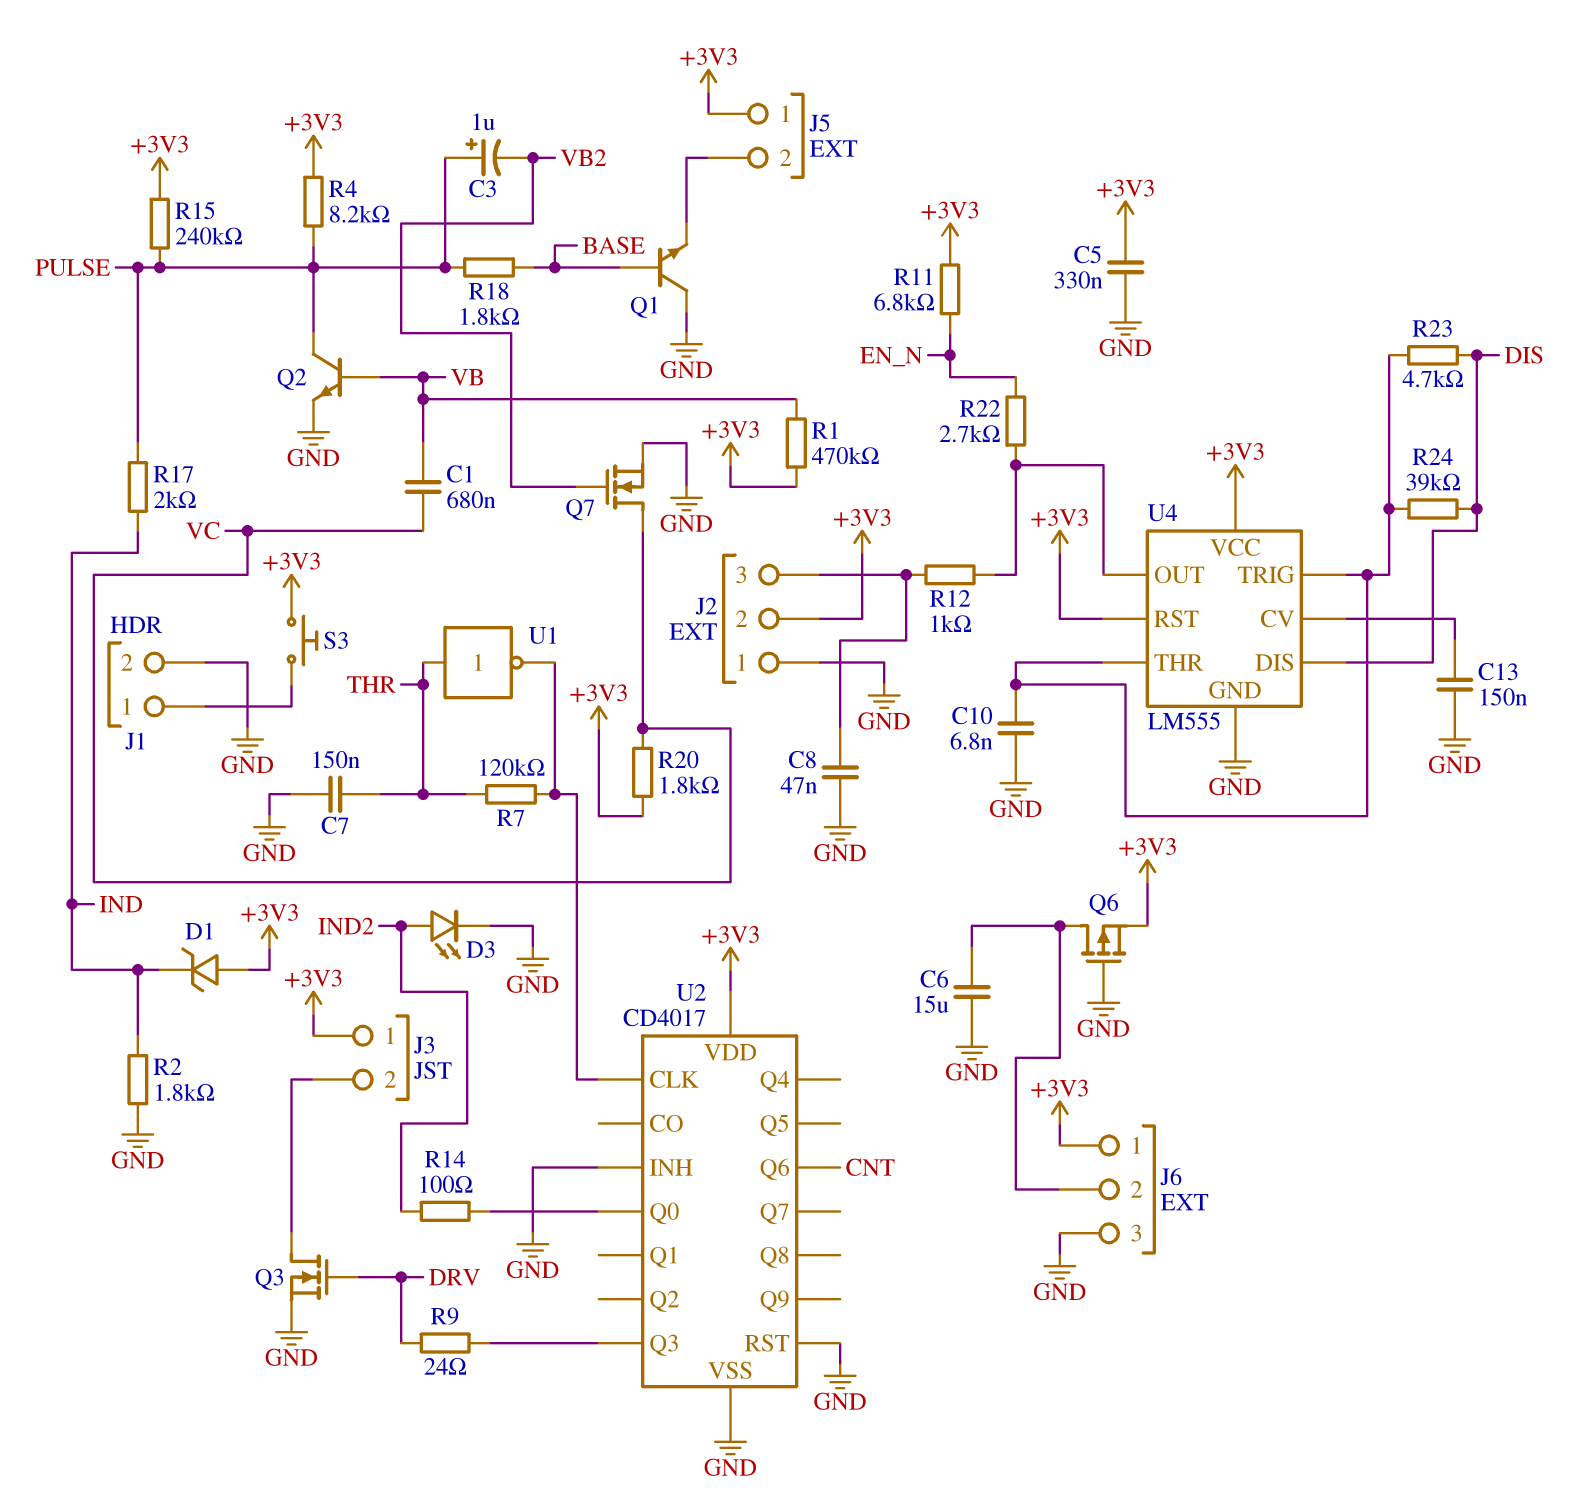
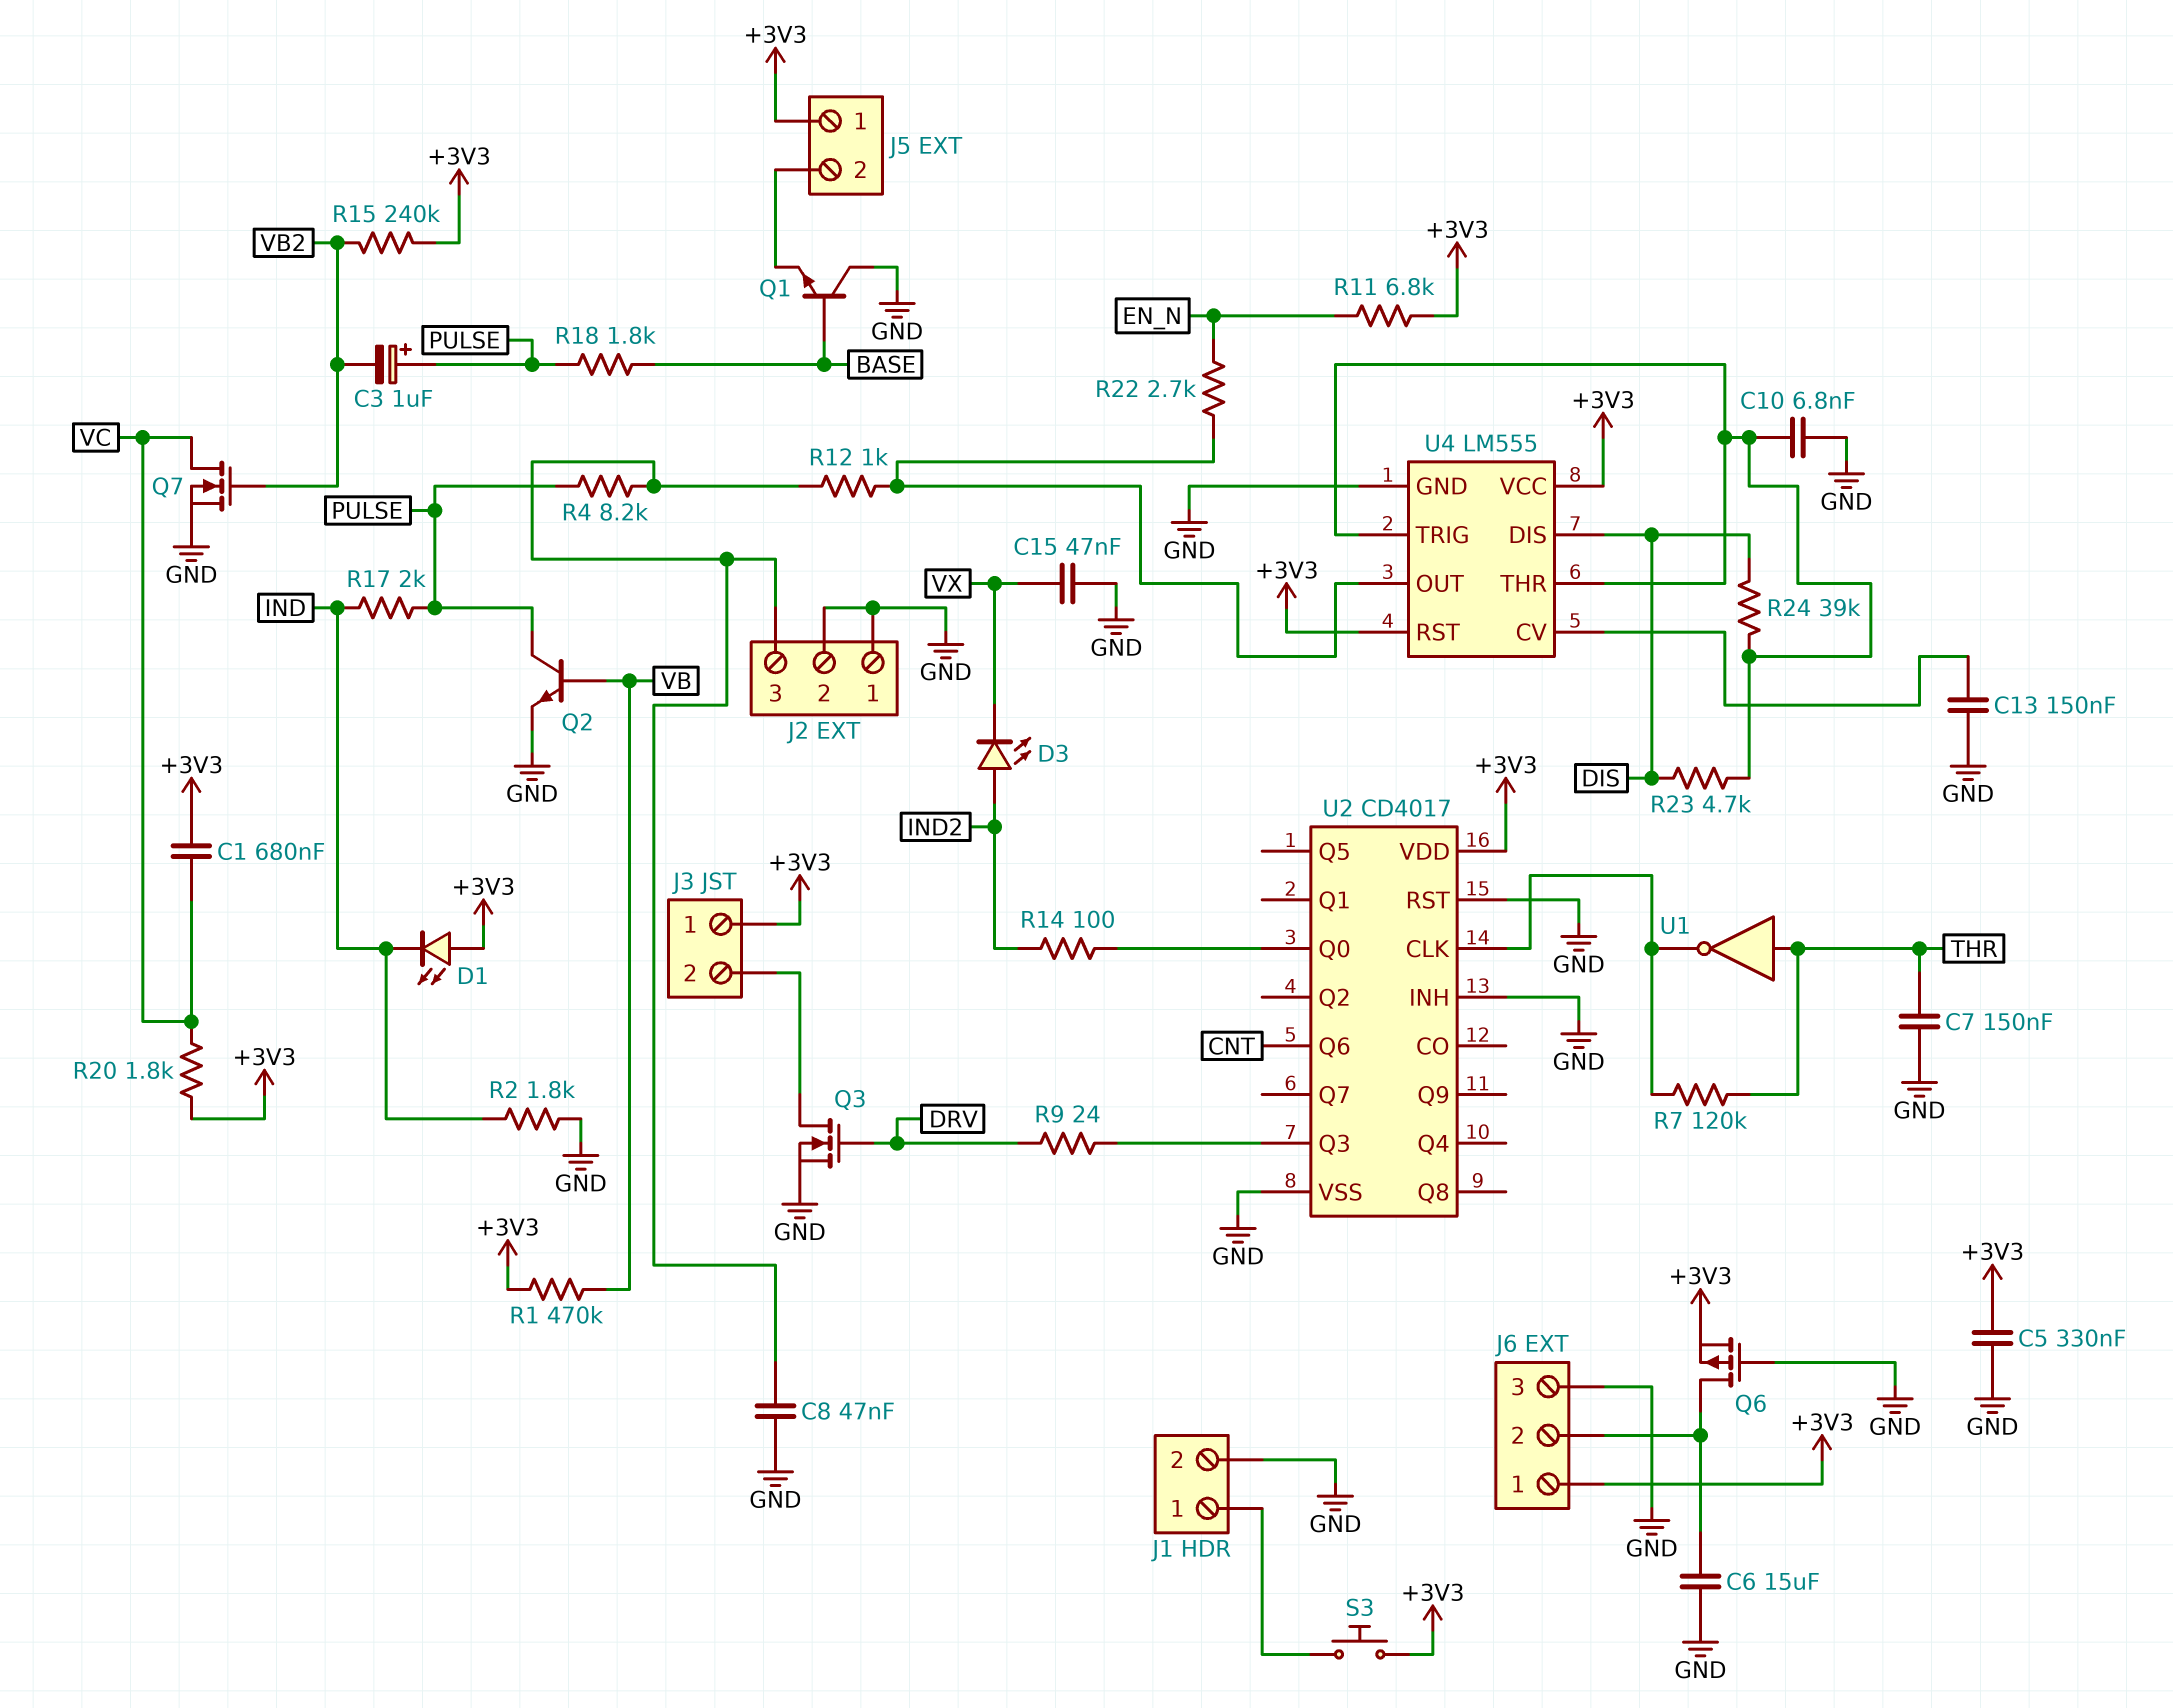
C1: 680nF (VB, VC) -> 680nF (+3V3, VC)
C15: none -> 47nF (GND, VX)
D1: zener (A +3V3, K IND) -> LED (A +3V3, K IND)
D3: LED (A IND2, K GND) -> LED (A IND2, K VX)
J2 pin 2: +3V3 -> GND
R4: 8.2k (+3V3, PULSE) -> 8.2k (J2/3, PULSE)
R15: 240k (+3V3, PULSE) -> 240k (+3V3, VB2)

